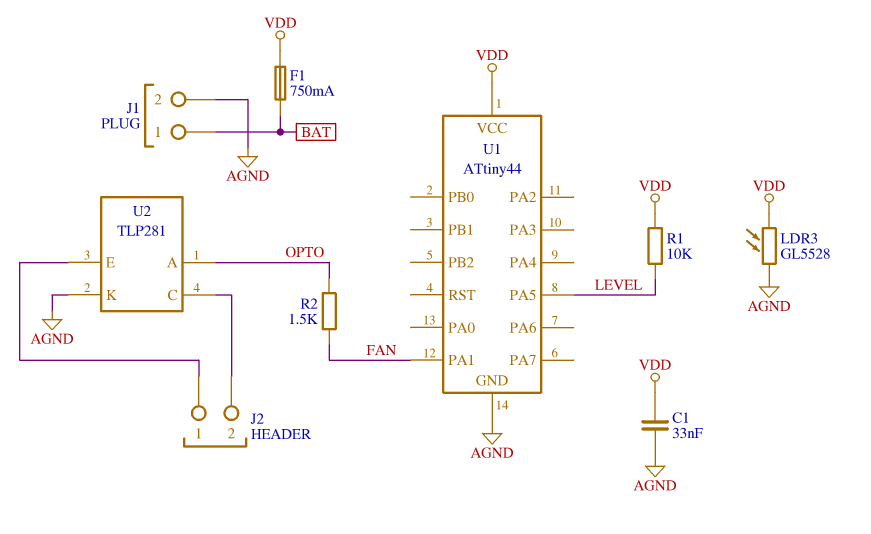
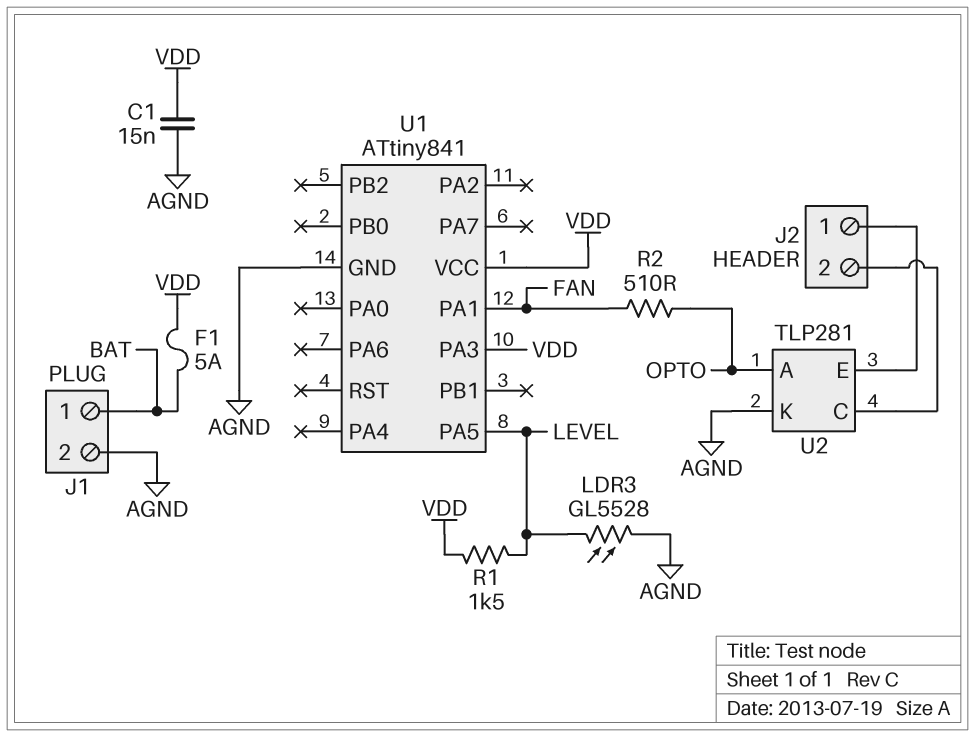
C1: 33nF (AGND, VDD) -> 15nF (AGND, VDD)
F1: 750mA (BAT, VDD) -> 5A (BAT, VDD)
LDR3: GL5528 (AGND, VDD) -> GL5528 (AGND, LEVEL)
R1: 10k (LEVEL, VDD) -> 1.5k (LEVEL, VDD)
R2: 1.5k (FAN, OPTO) -> 510 (FAN, OPTO)
U1: ATtiny44 -> ATtiny841
U1 pin PA3: none -> VDD

